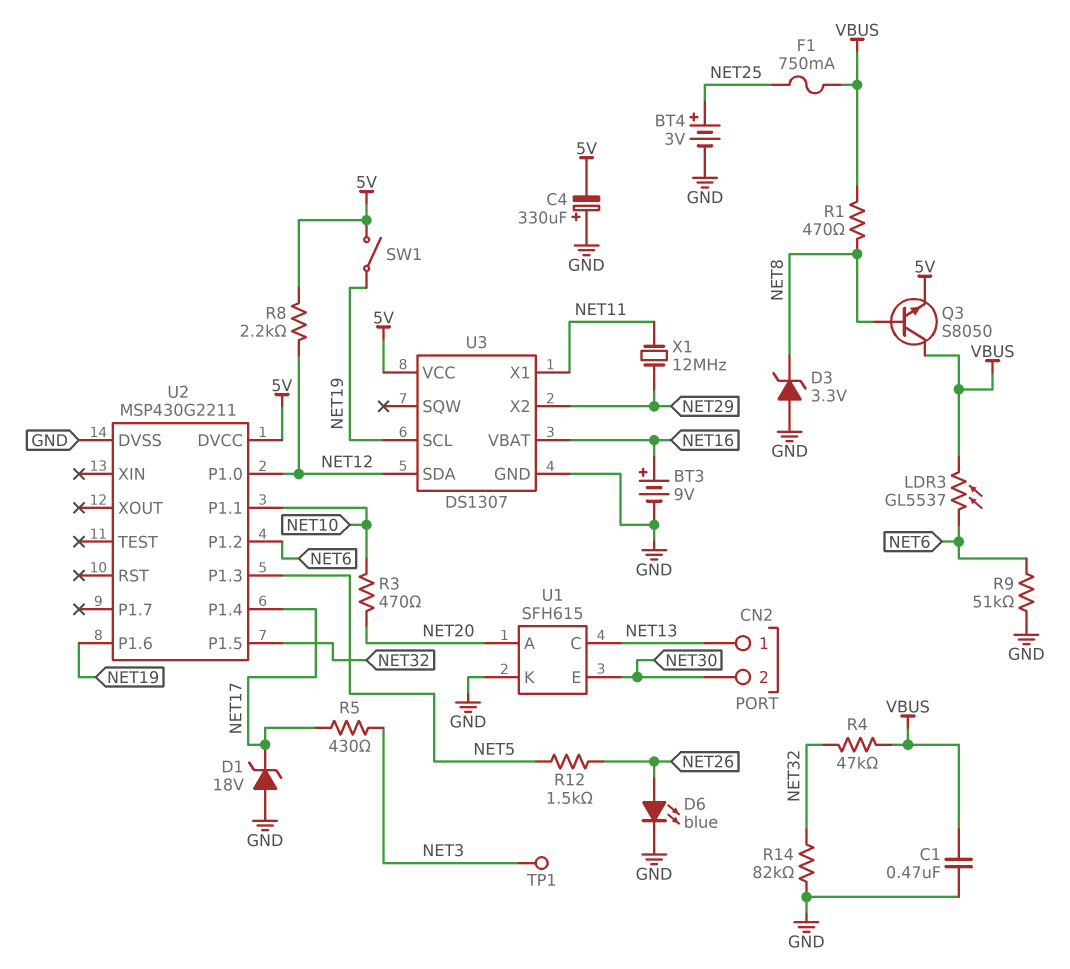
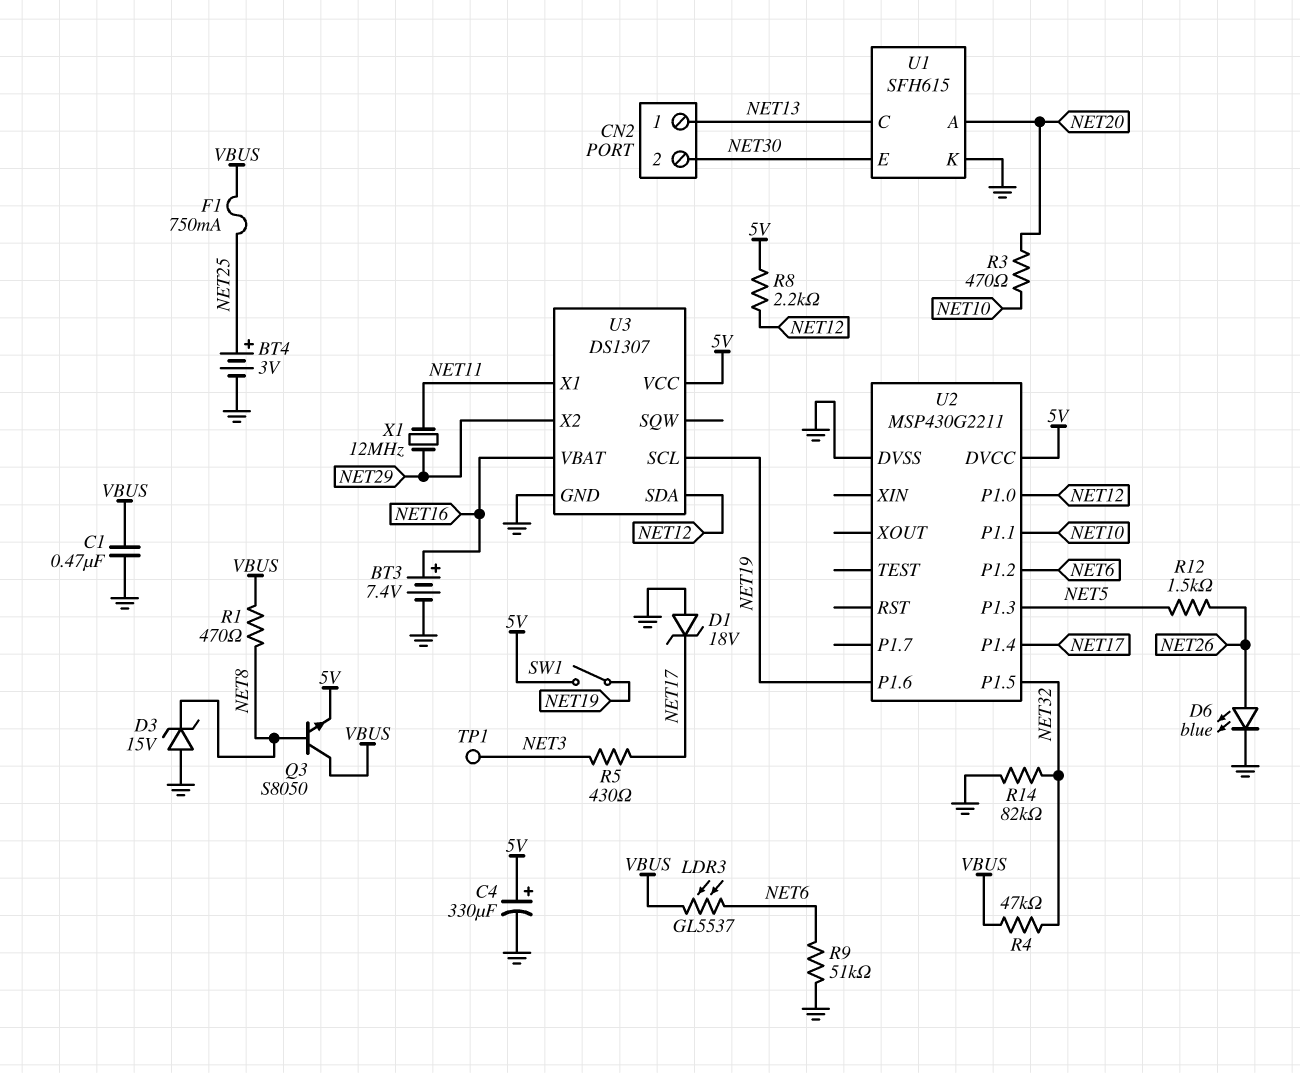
BT3: 9V (plus NET16, minus GND) -> 7.4V (plus NET16, minus GND)
C4: 330uF (plus GND, minus 5V) -> 330uF (plus 5V, minus GND)
D3: zener 3.3V (A GND, K NET8) -> zener 15V (A GND, K NET8)

